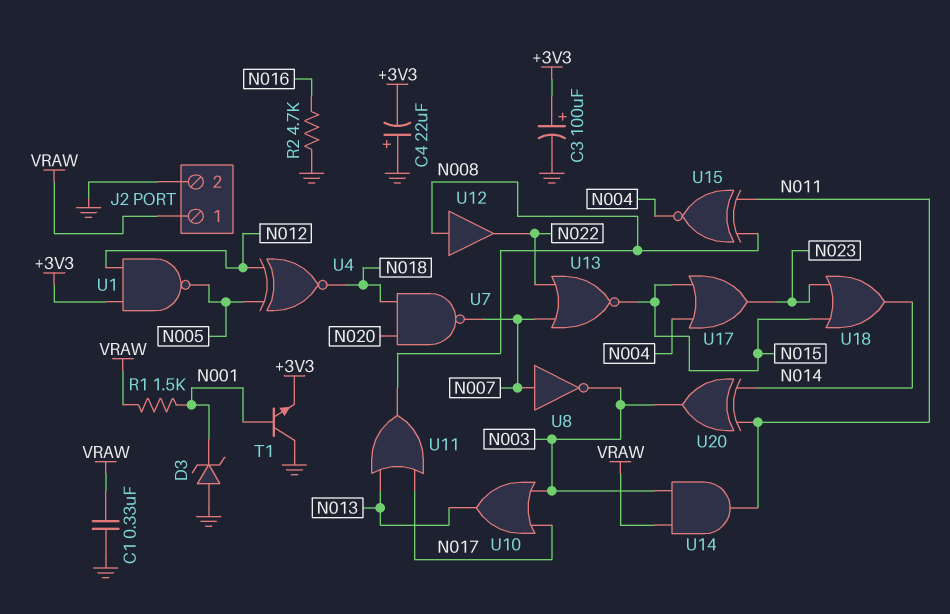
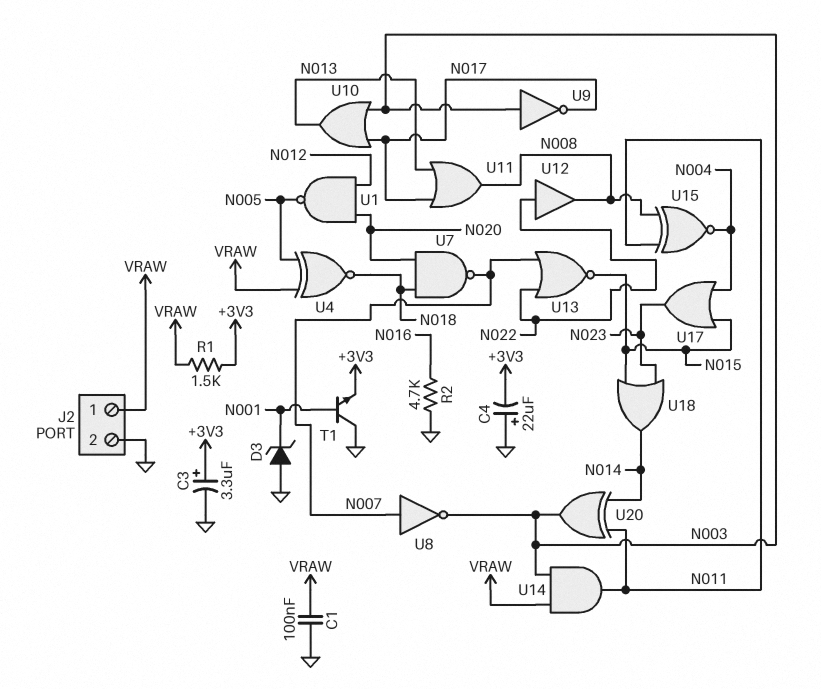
C1: 330nF (GND, VRAW) -> 100nF (GND, VRAW)
C3: 100uF (plus +3V3, minus GND) -> 3.3uF (plus +3V3, minus GND)
R1: 1.5k (N001, VRAW) -> 1.5k (+3V3, VRAW)
U1: NAND (in +3V3, in N012, out N005) -> NAND (in N012, in N020, out N005)
U4: XNOR (in N005, in N012, out N018) -> XNOR (in N005, in VRAW, out N018)
U9: none -> NOT (in N003, out N017)
U12: buffer (in N008, out N022) -> buffer (in N022, out N008)

